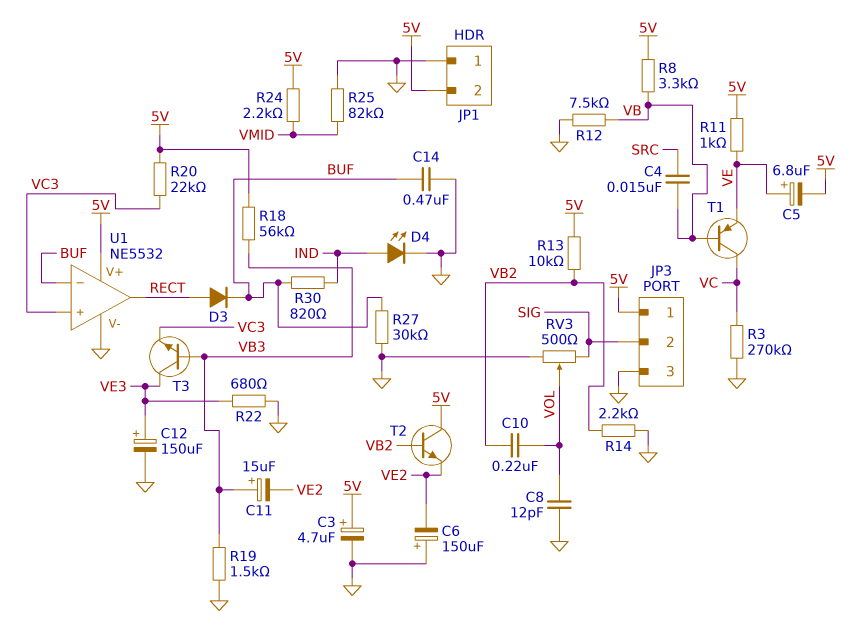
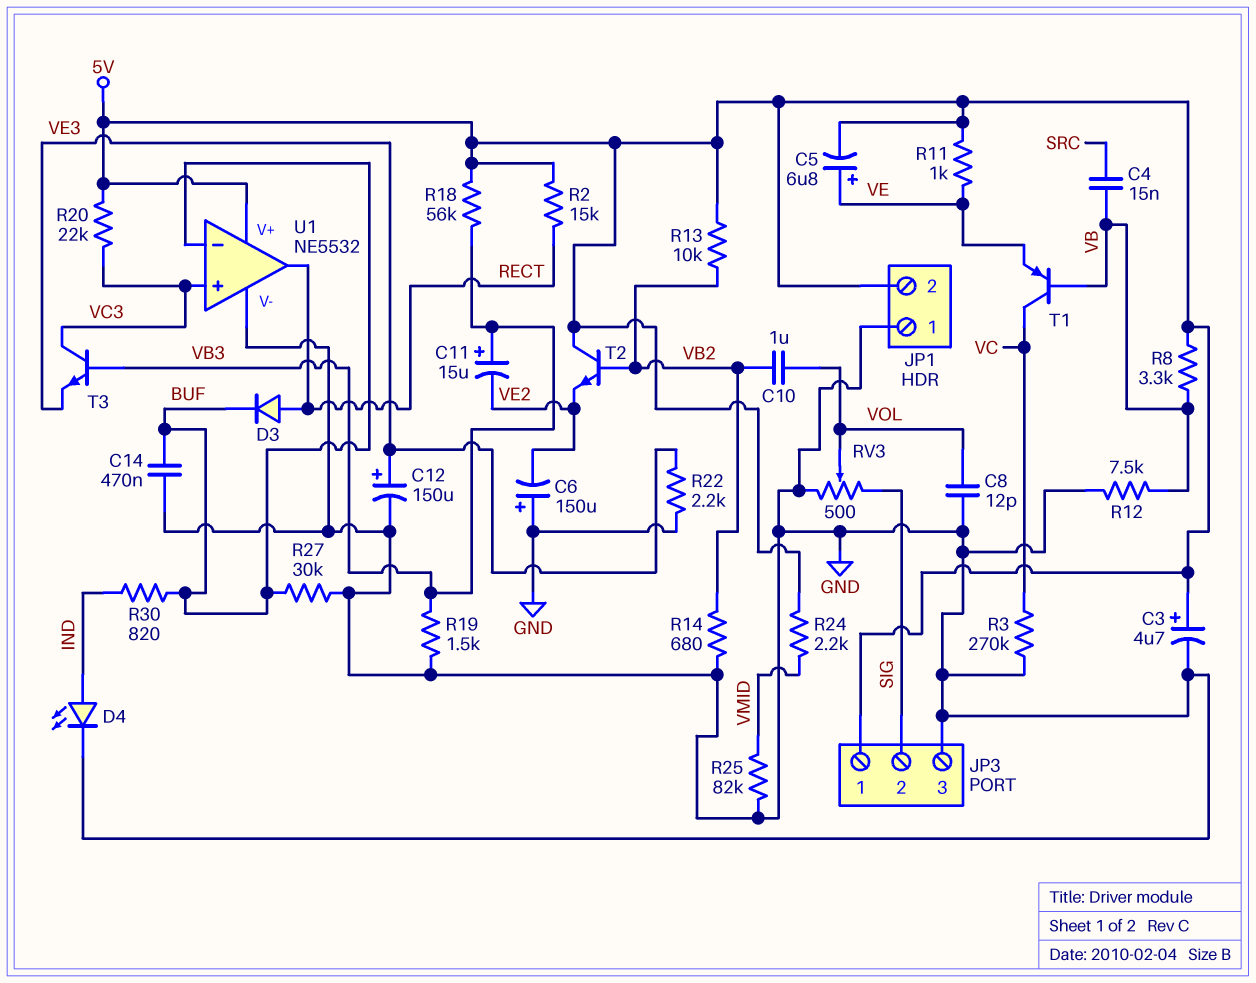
C10: 220nF (VB2, VOL) -> 1uF (VB2, VOL)
R2: none -> 15k (5V, RECT)
R14: 2.2k (GND, VB2) -> 680 (GND, VB2)
R22: 680 (GND, VE3) -> 2.2k (GND, VE3)
T3: NPN (B VB3, C VE3, E VC3) -> NPN (B VB3, C VC3, E VE3)

